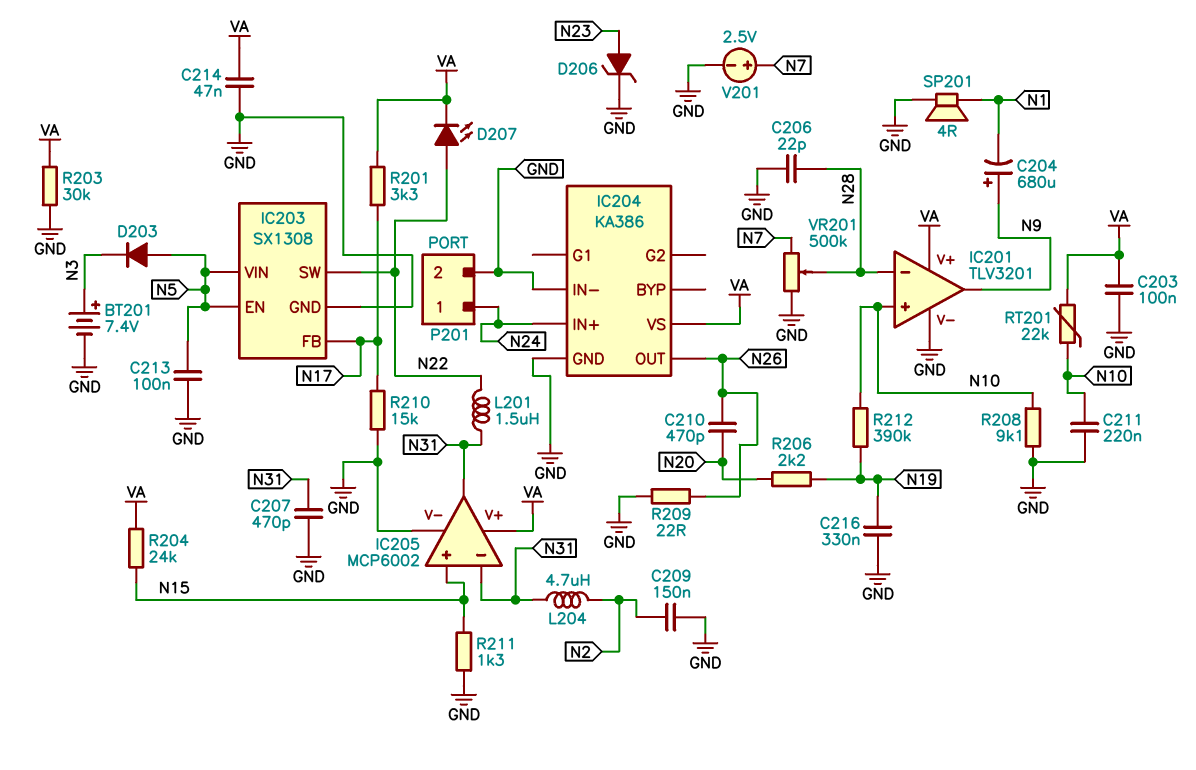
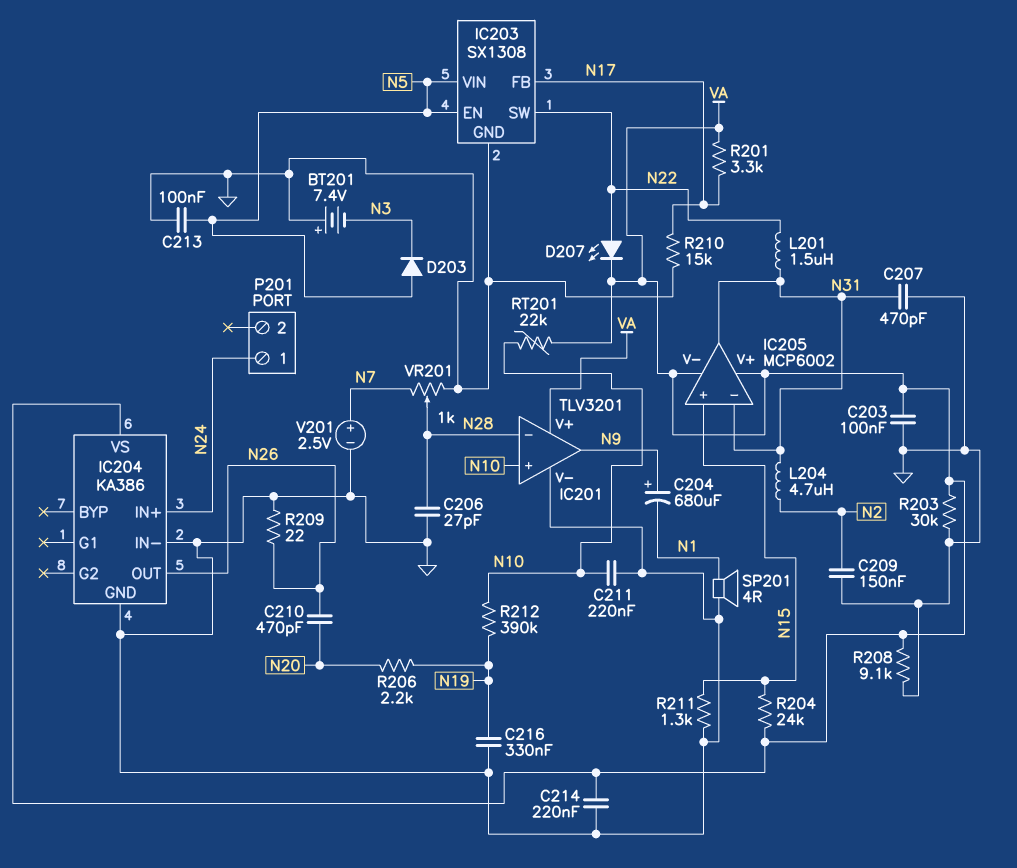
BT201: 7.4V (plus N3, minus GND) -> 7.4V (plus GND, minus N3)
C206: 22pF (GND, N28) -> 27pF (GND, N28)
C214: 47nF (GND, VA) -> 220nF (GND, VA)
D206: zener (A N23, K GND) -> none
IC205 pin V-: GND -> VA
P201 pin 2: GND -> none
R208: 9.1k (GND, N10) -> 9.1k (GND, VA)
VR201: 500k (GND, N7, wiper N28) -> 1k (GND, N7, wiper N28)

